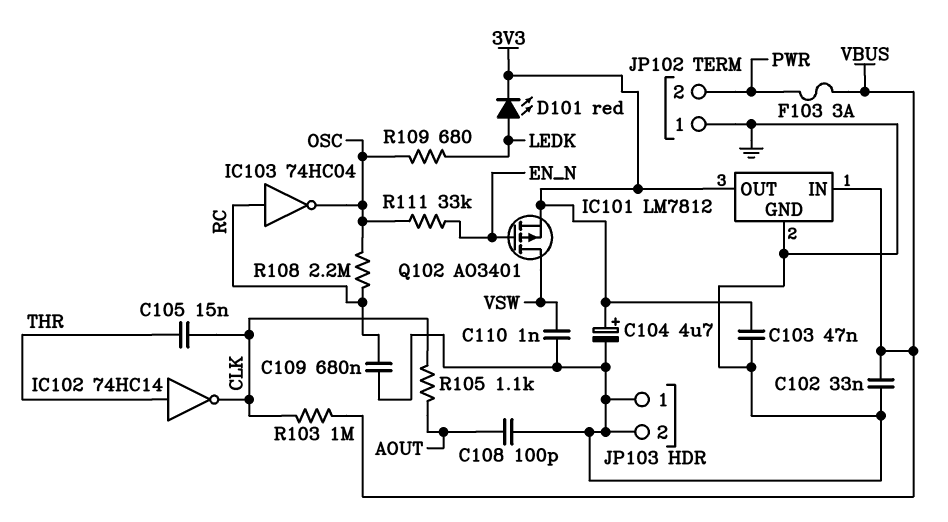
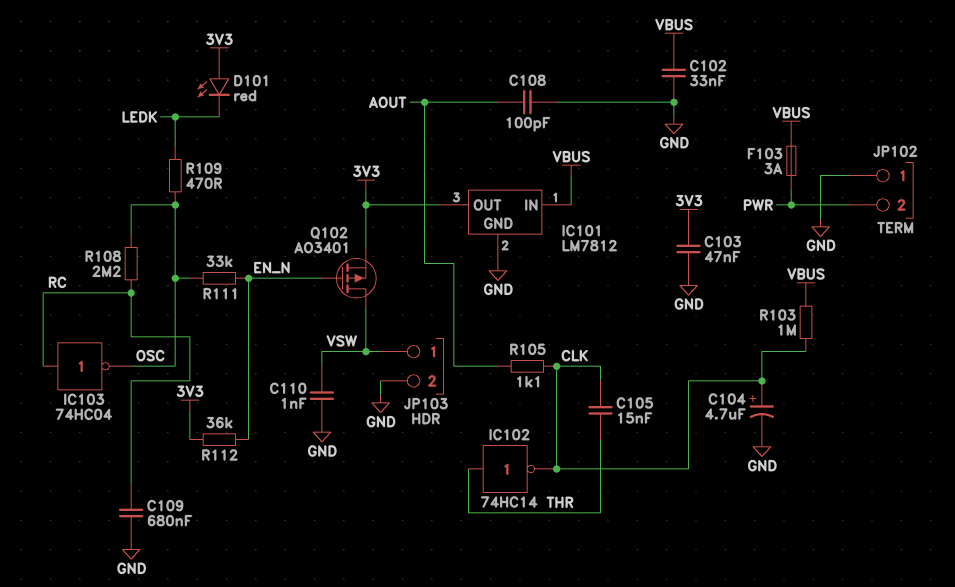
C104: 4.7uF (plus 3V3, minus GND) -> 4.7uF (plus CLK, minus GND)
D101: LED red (A LEDK, K 3V3) -> LED red (A 3V3, K LEDK)
JP103 pin 1: GND -> VSW
R109: 680 (LEDK, OSC) -> 470 (LEDK, OSC)
R112: none -> 36k (3V3, EN_N)

